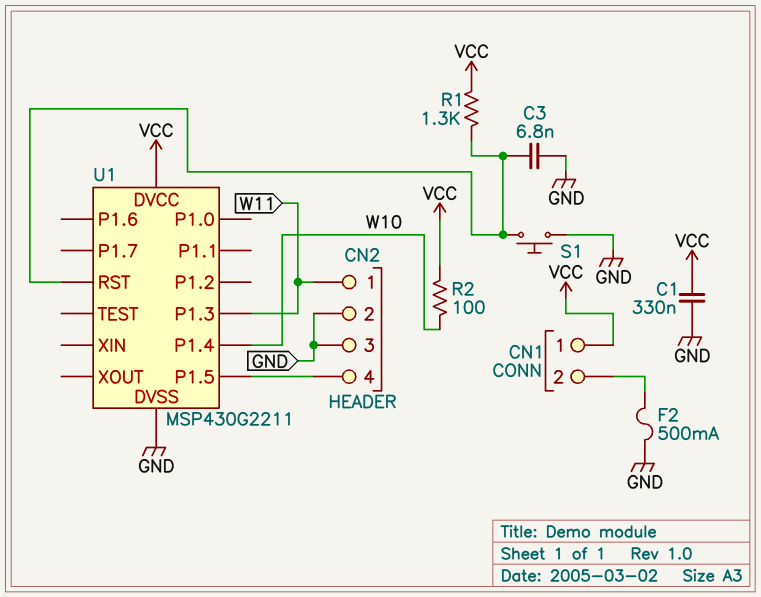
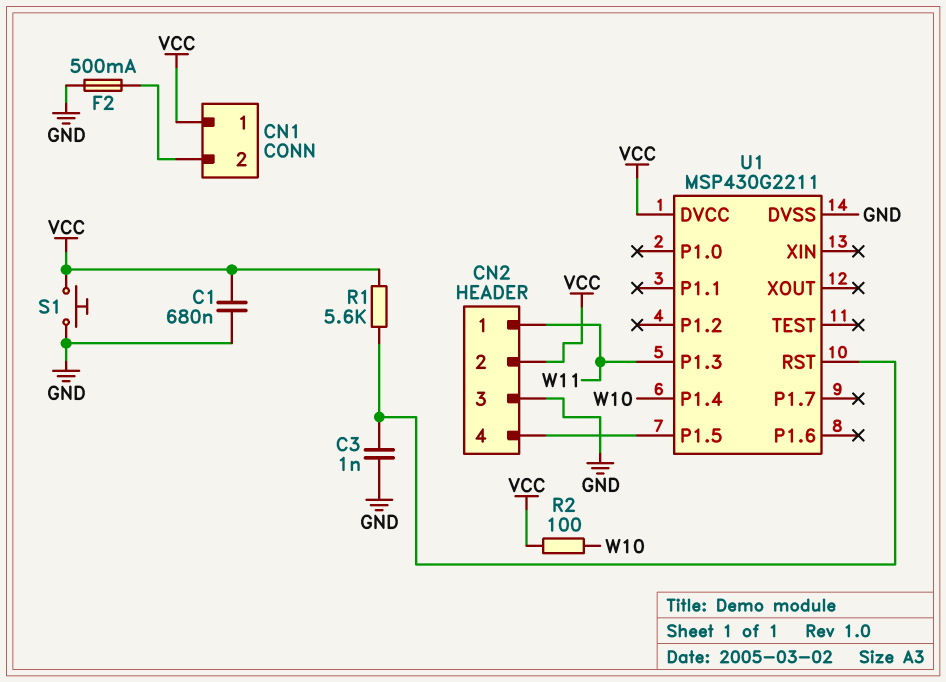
C1: 330nF (GND, VCC) -> 680nF (GND, VCC)
C3: 6.8nF (GND, U1/RST) -> 1nF (GND, U1/RST)
CN2 pin 2: GND -> VCC
R1: 1.3k (U1/RST, VCC) -> 5.6k (U1/RST, VCC)
S1: button (GND, U1/RST) -> button (GND, VCC)

